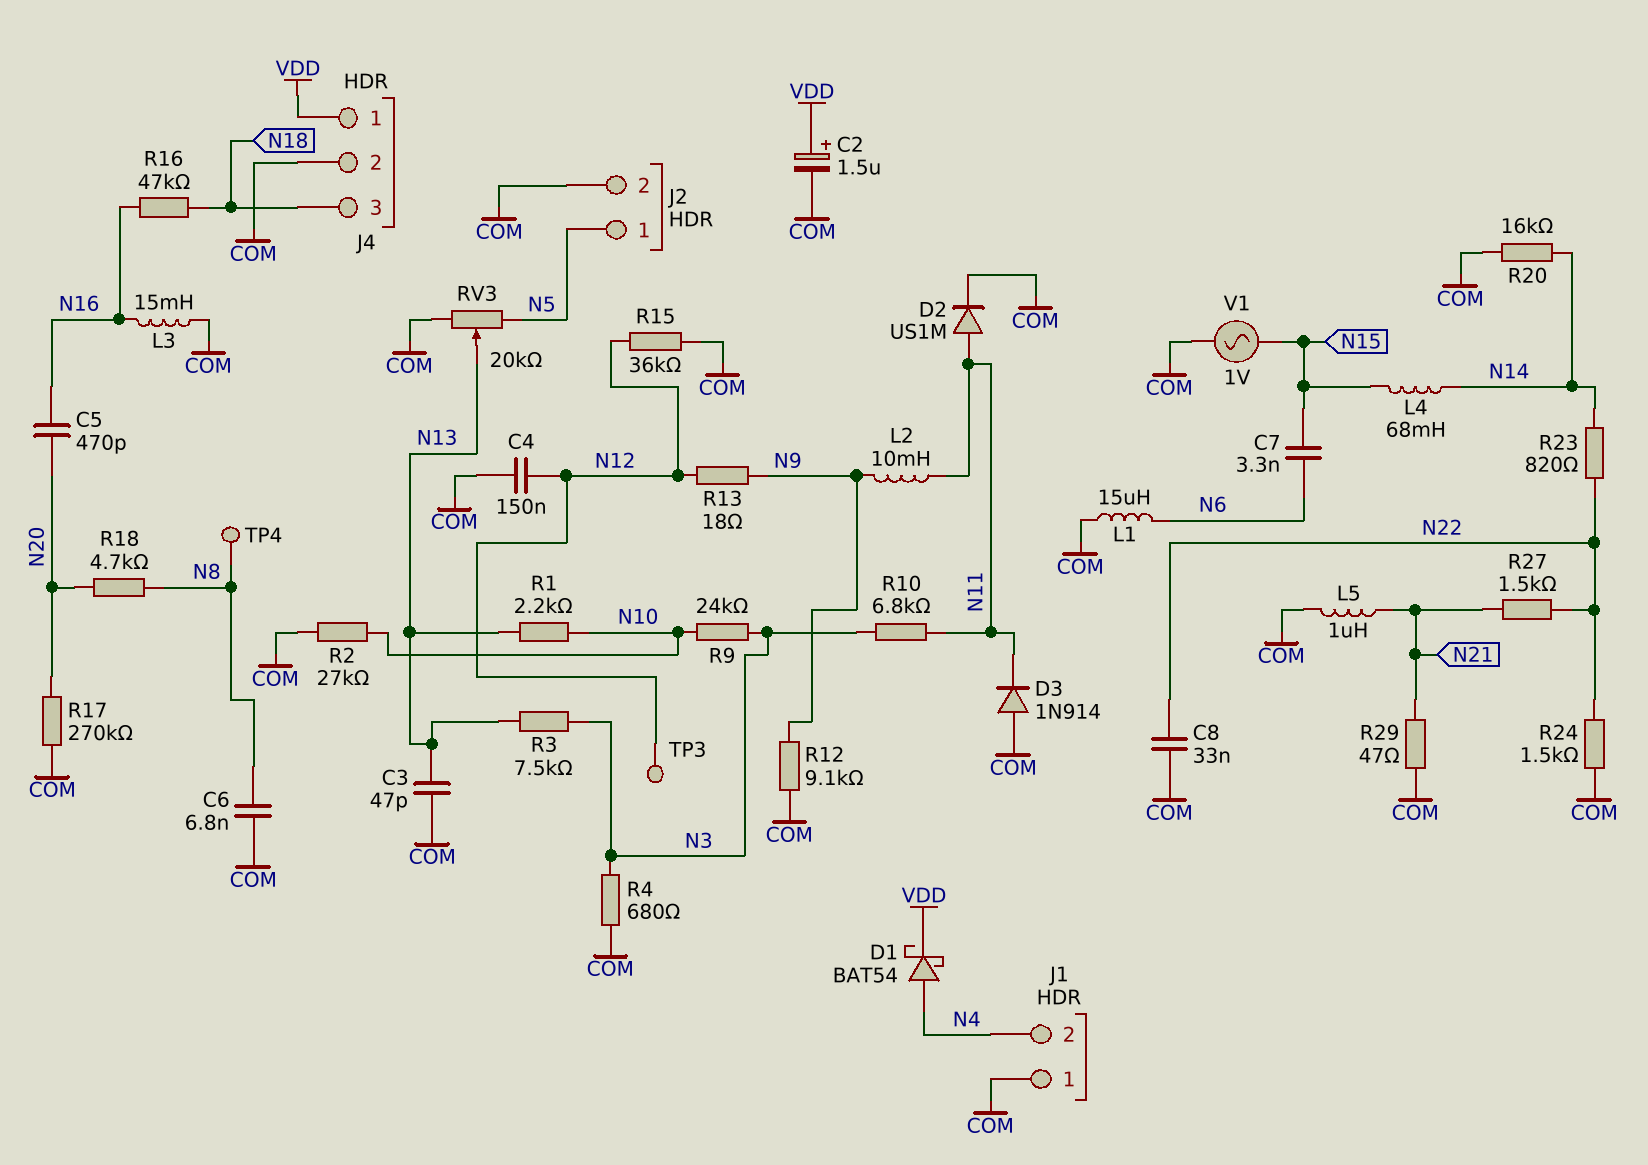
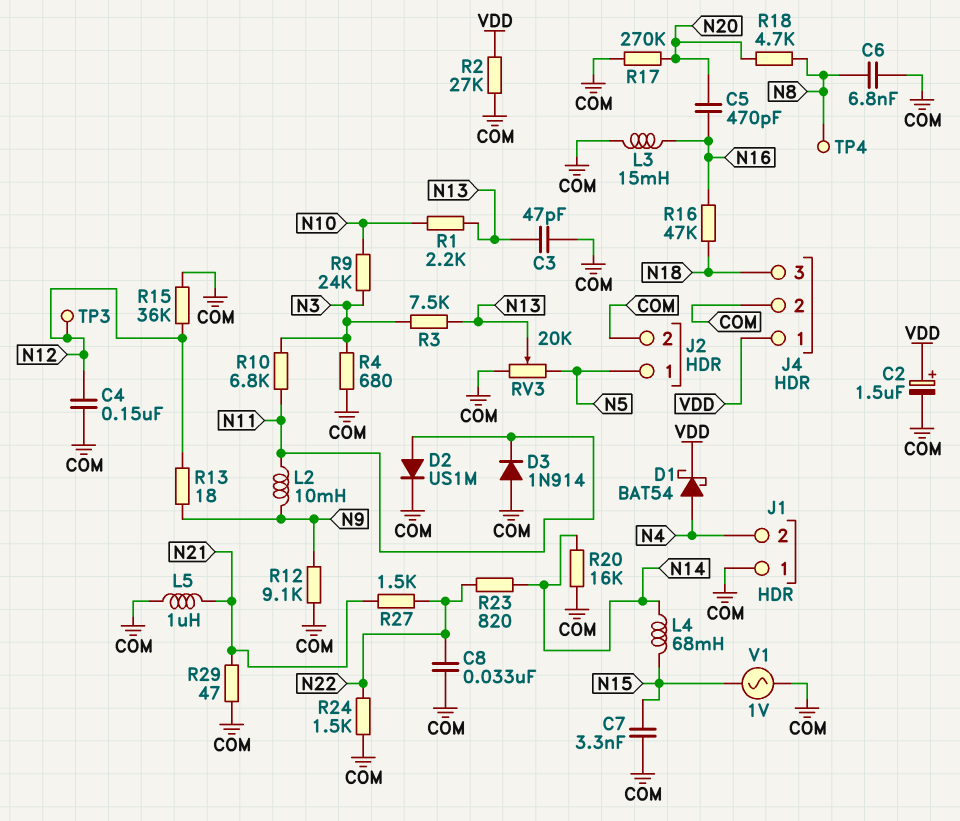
C7: 3.3nF (N6, N15) -> 3.3nF (COM, N15)
L1: 15uH (COM, N6) -> none
R2: 27k (COM, N10) -> 27k (COM, VDD)

